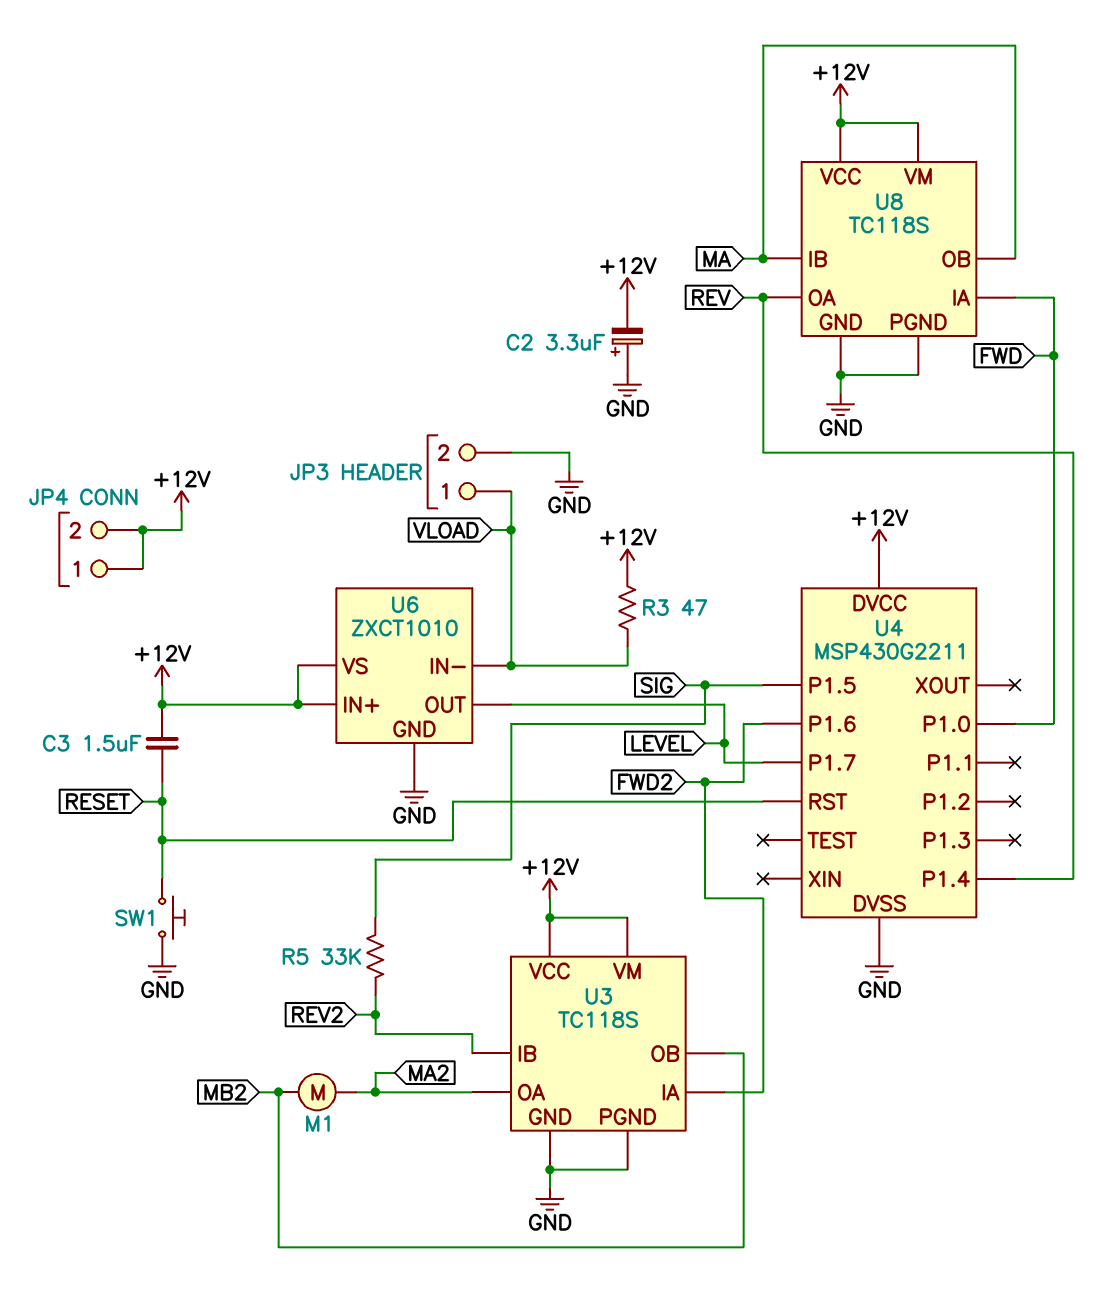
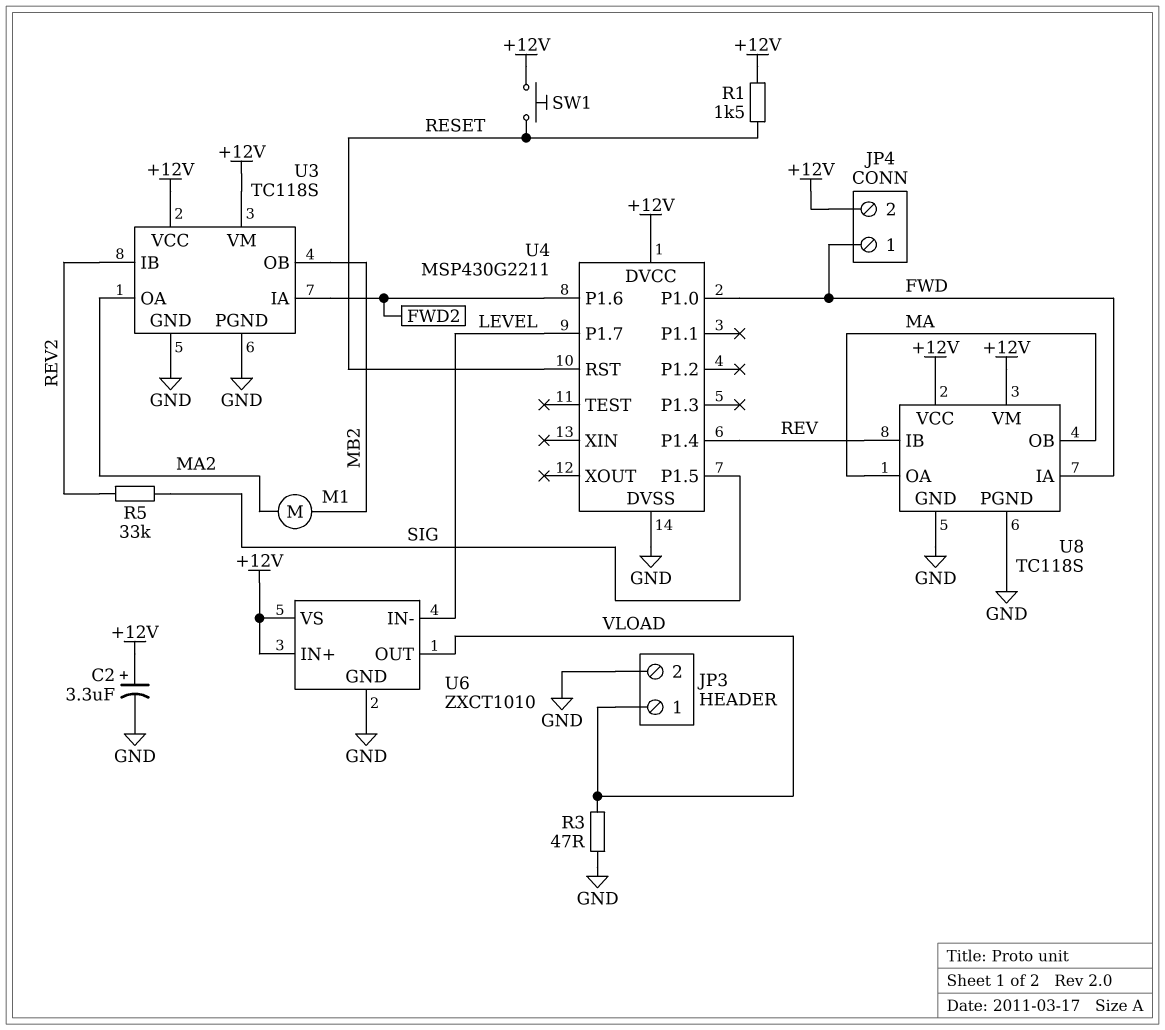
C2: 3.3uF (plus GND, minus +12V) -> 3.3uF (plus +12V, minus GND)
C3: 1.5uF (+12V, RESET) -> none
JP4 pin 1: +12V -> FWD
R1: none -> 1.5k (+12V, RESET)
R3: 47 (+12V, VLOAD) -> 47 (GND, VLOAD)
SW1: button (GND, RESET) -> button (+12V, RESET)
U6 pin IN-: VLOAD -> LEVEL
U6 pin OUT: LEVEL -> VLOAD
U8 pin IB: MA -> REV
U8 pin OA: REV -> MA

